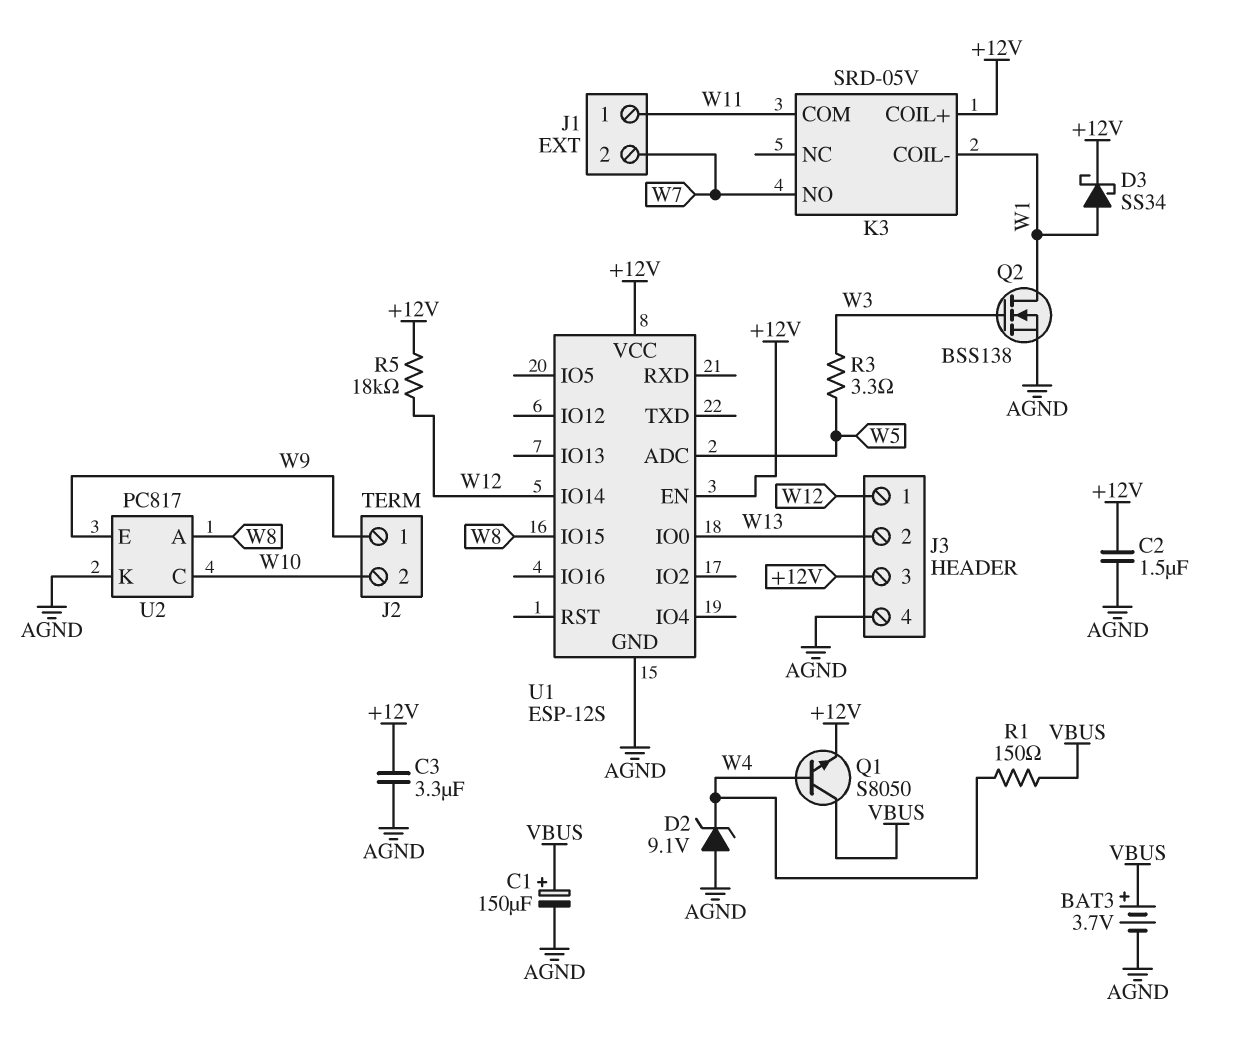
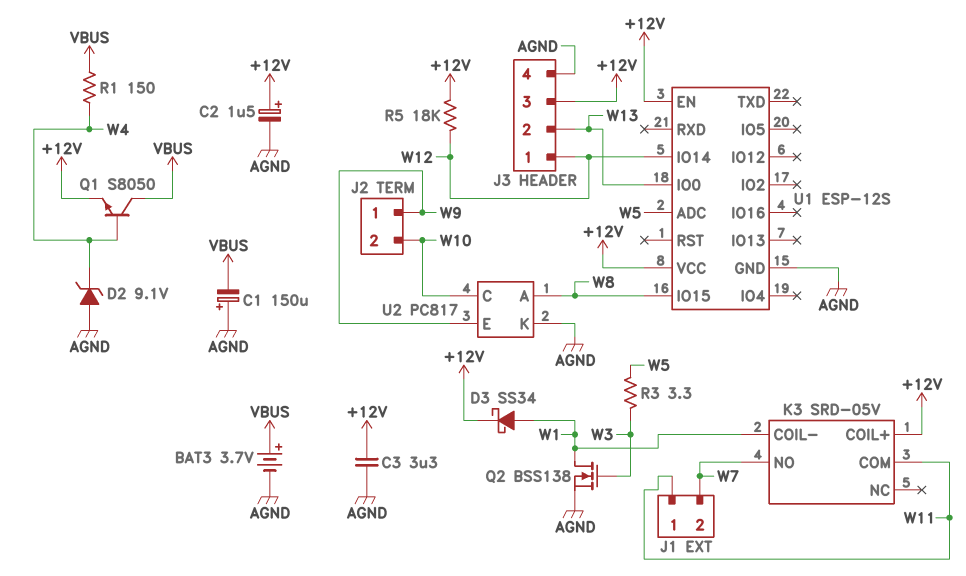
C1: 150uF (plus VBUS, minus AGND) -> 150uF (plus AGND, minus VBUS)
C2: 1.5uF (+12V, AGND) -> 1.5uF (plus +12V, minus AGND)

